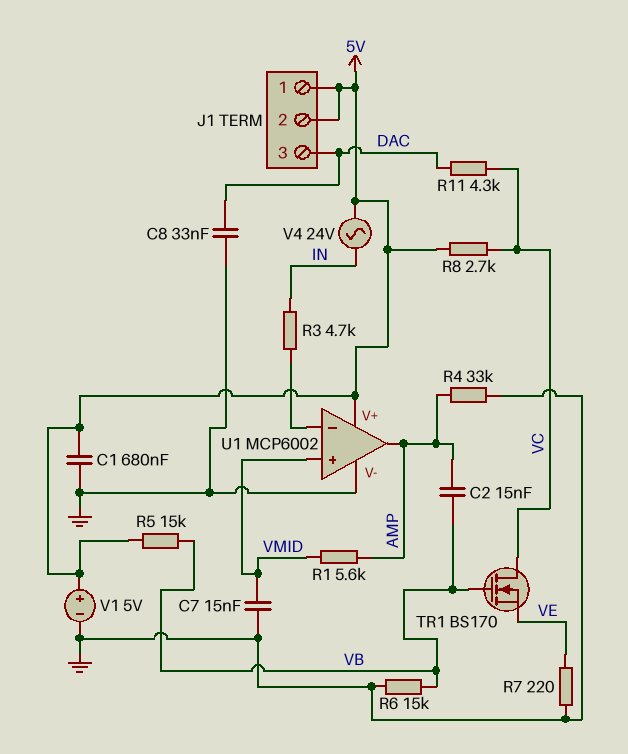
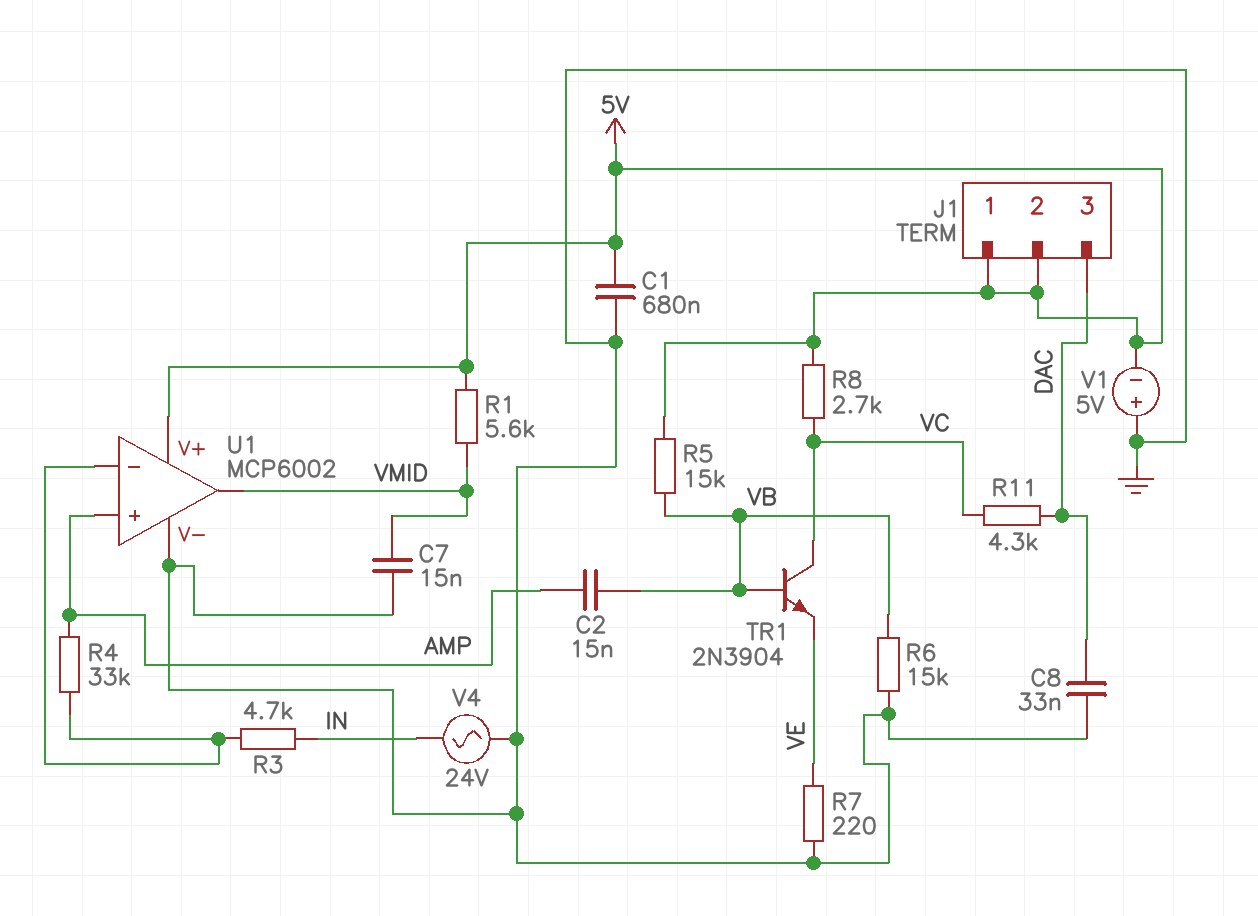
R1: 5.6k (AMP, VMID) -> 5.6k (5V, VMID)
R4: 33k (AMP, GND) -> 33k (AMP, U1/in-)
TR1: NMOS BS170 (G VB, D VC, S VE) -> NPN 2N3904 (B VB, C VC, E VE)
U1 pin in+: VMID -> AMP
U1 pin out: AMP -> VMID
V1: 5V (plus 5V, minus GND) -> 5V (plus GND, minus 5V)
V4: AC 24V (5V, IN) -> AC 24V (GND, IN)

